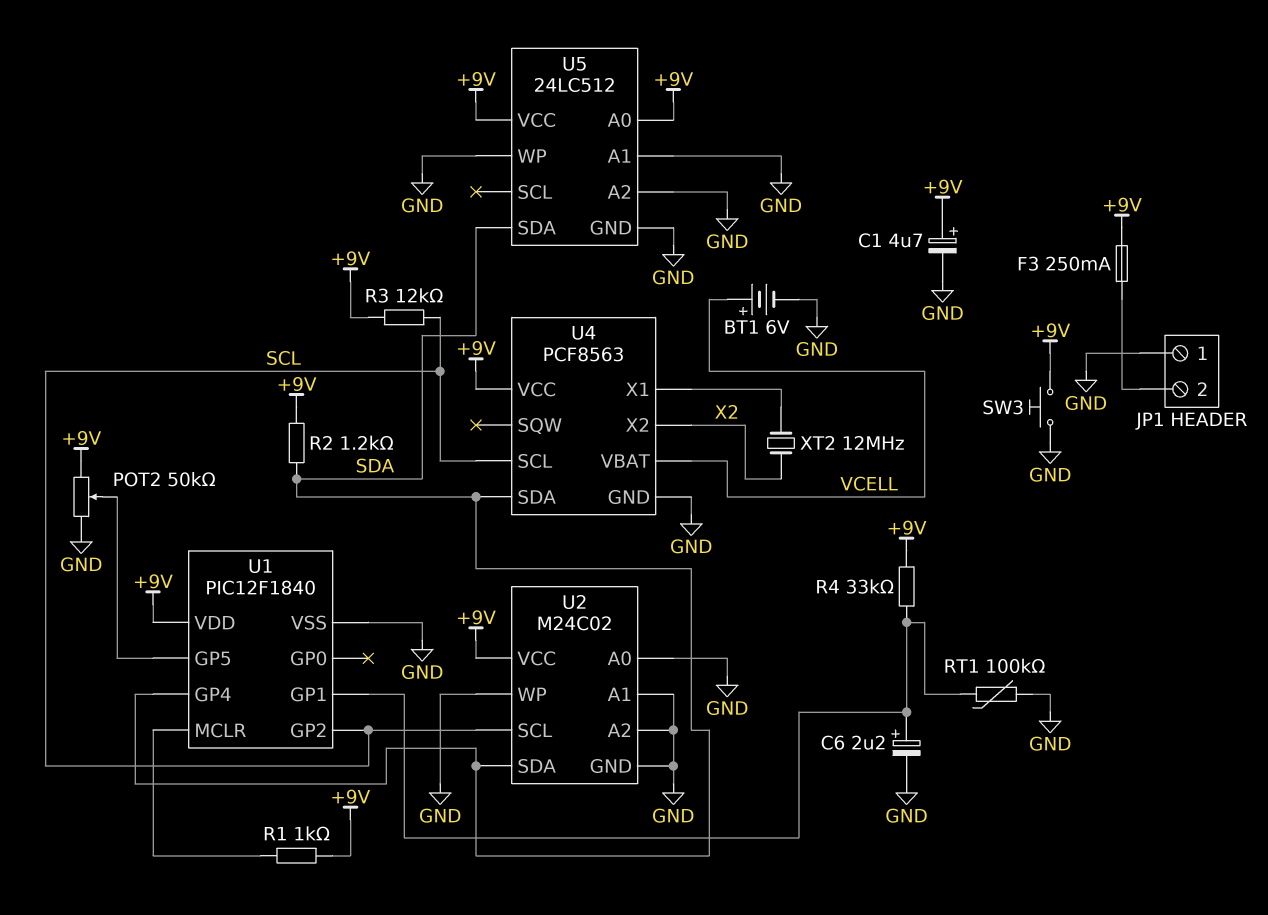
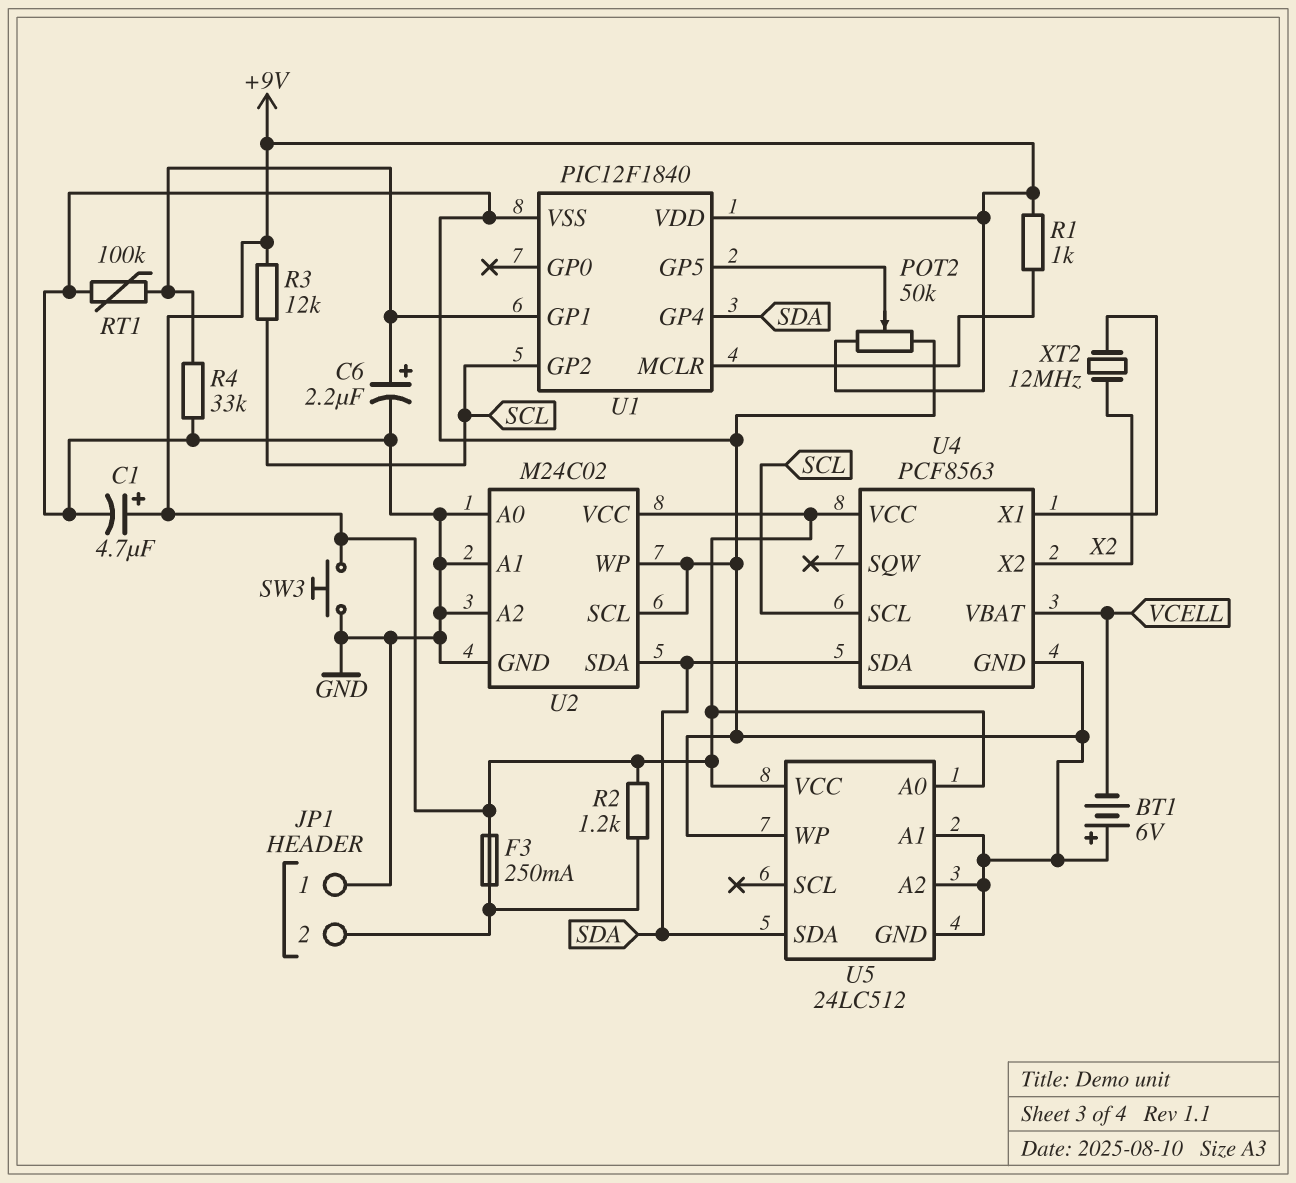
BT1: 6V (plus VCELL, minus GND) -> 6V (plus GND, minus VCELL)
R2: 1.2k (+9V, SDA) -> 1.2k (+9V, JP1/2)
R4: 33k (+9V, U1/GP1) -> 33k (GND, U1/GP1)
U2 pin SCL: SCL -> GND

